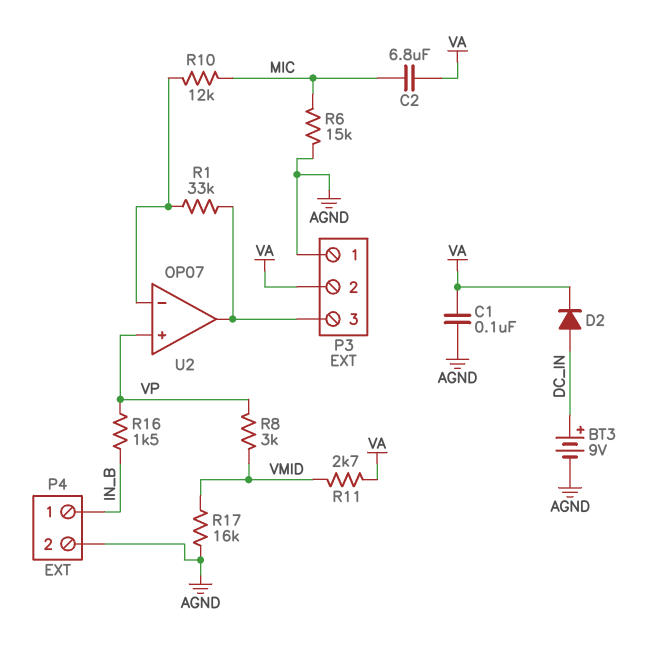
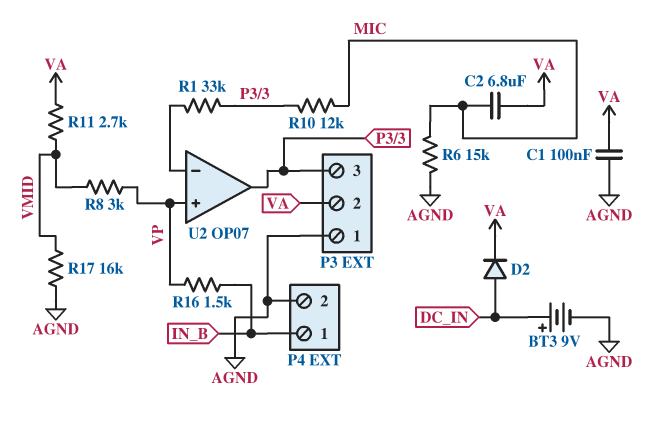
R10: 12k (MIC, U2/in-) -> 12k (MIC, P3/3)

